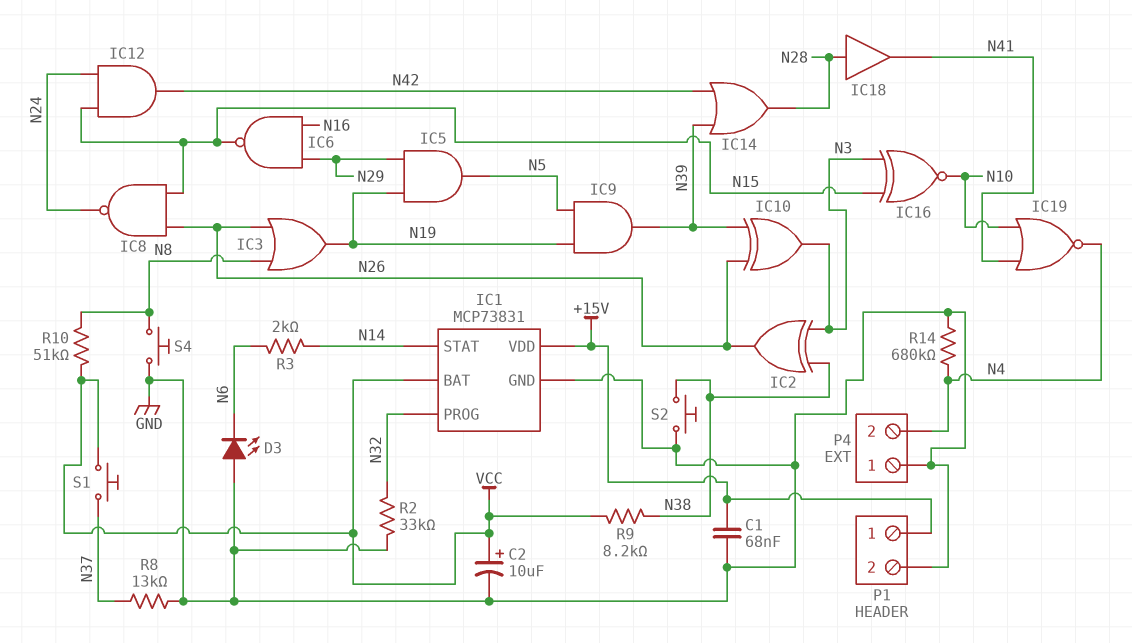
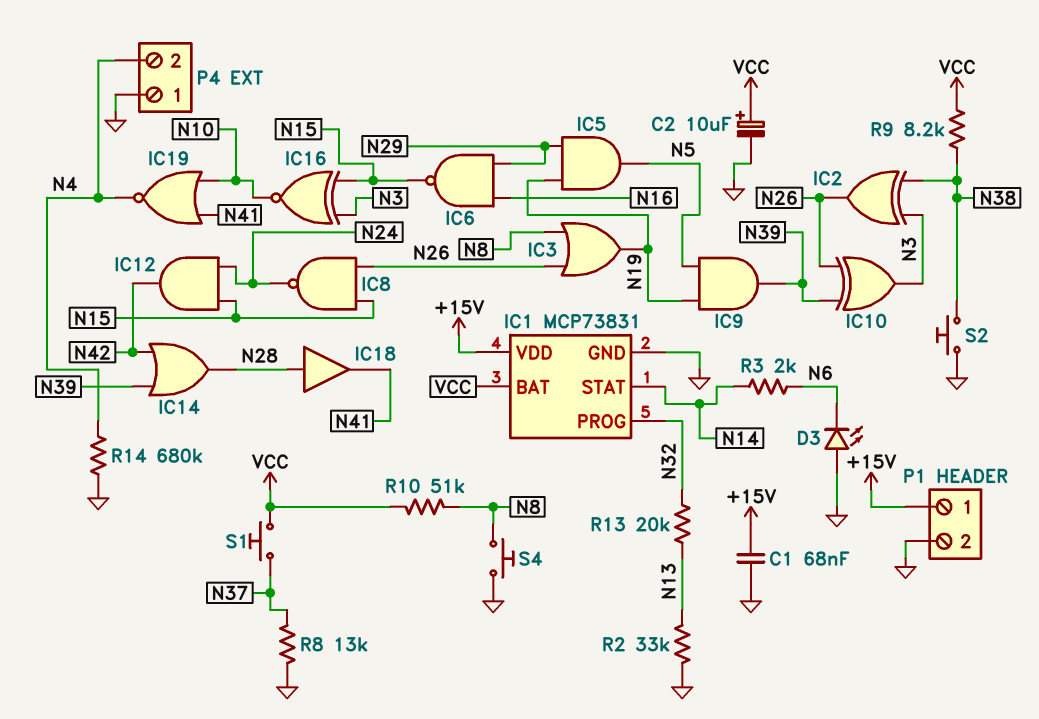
R2: 33k (GND, N32) -> 33k (GND, N13)
R13: none -> 20k (N13, N32)

